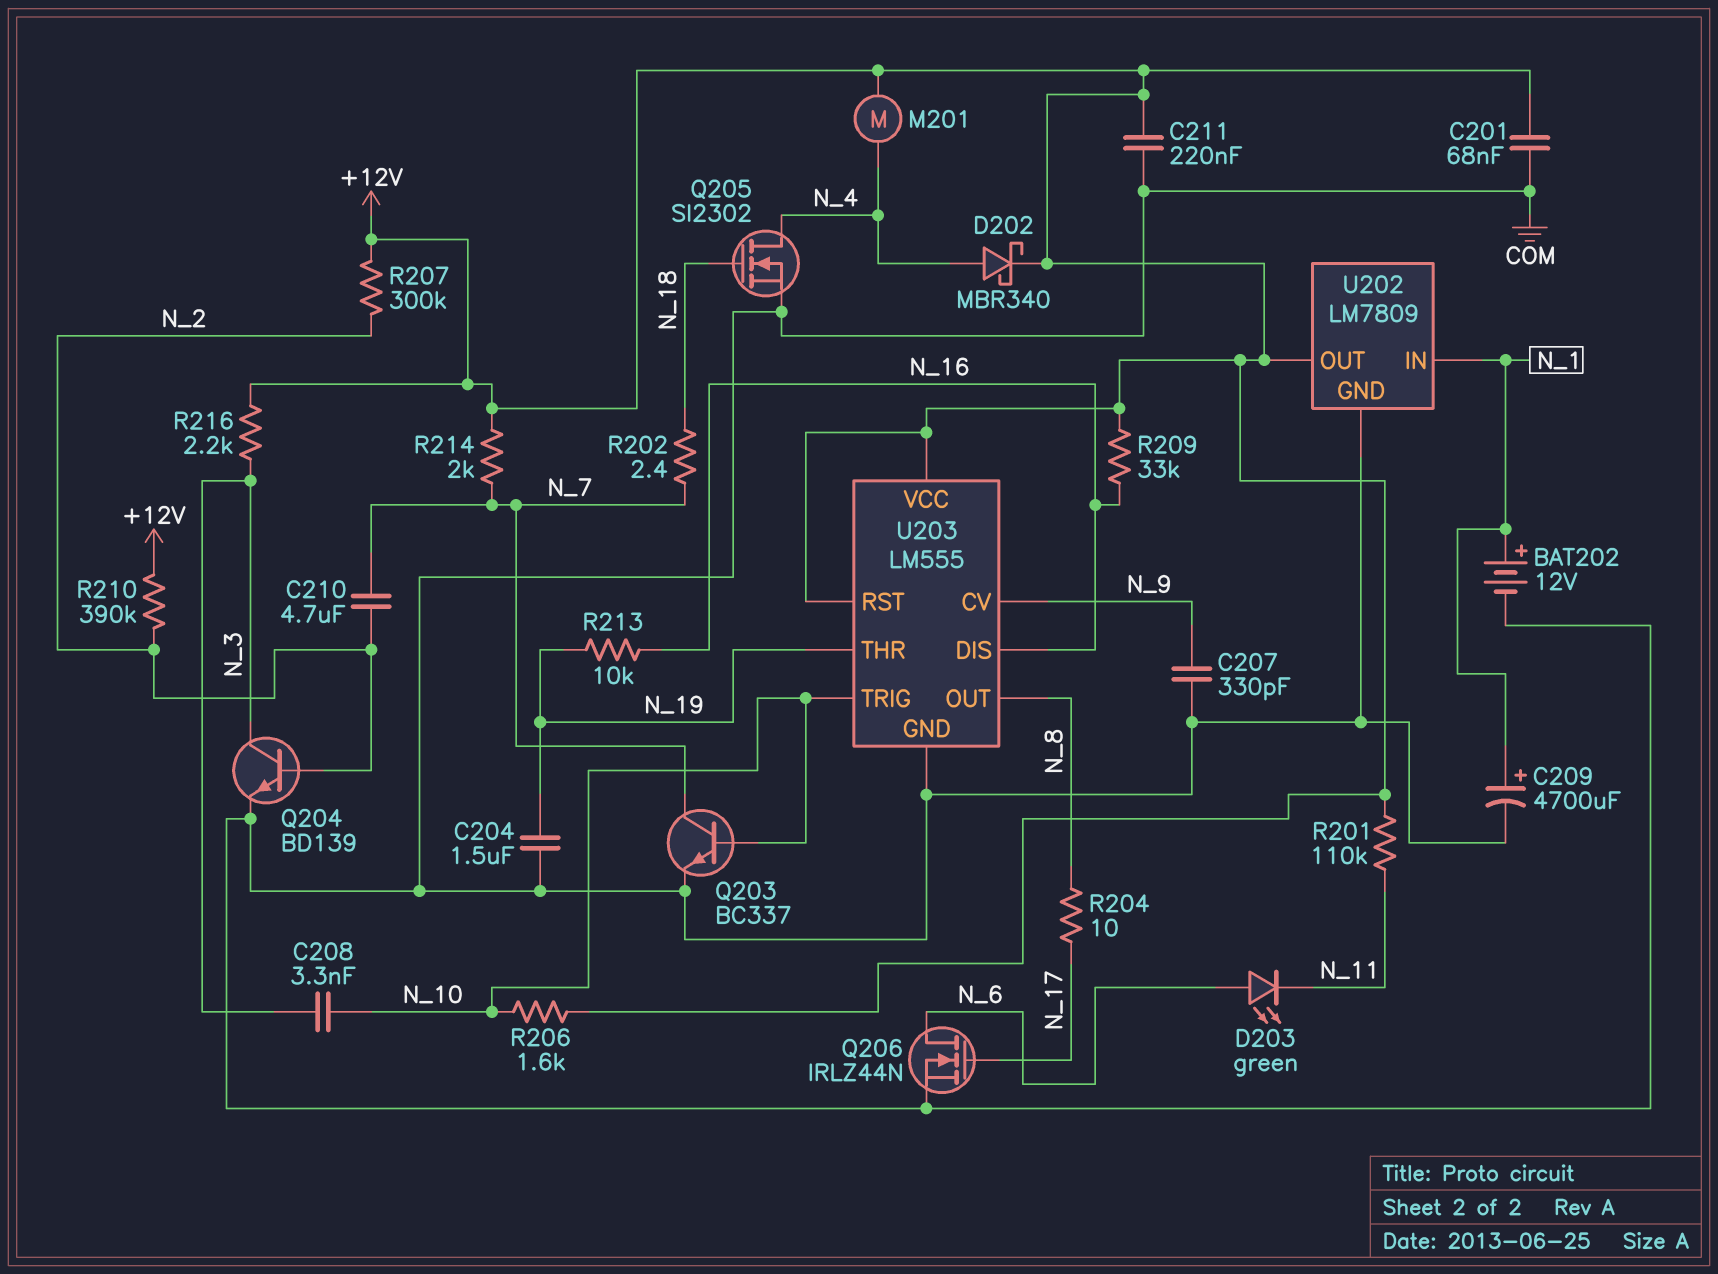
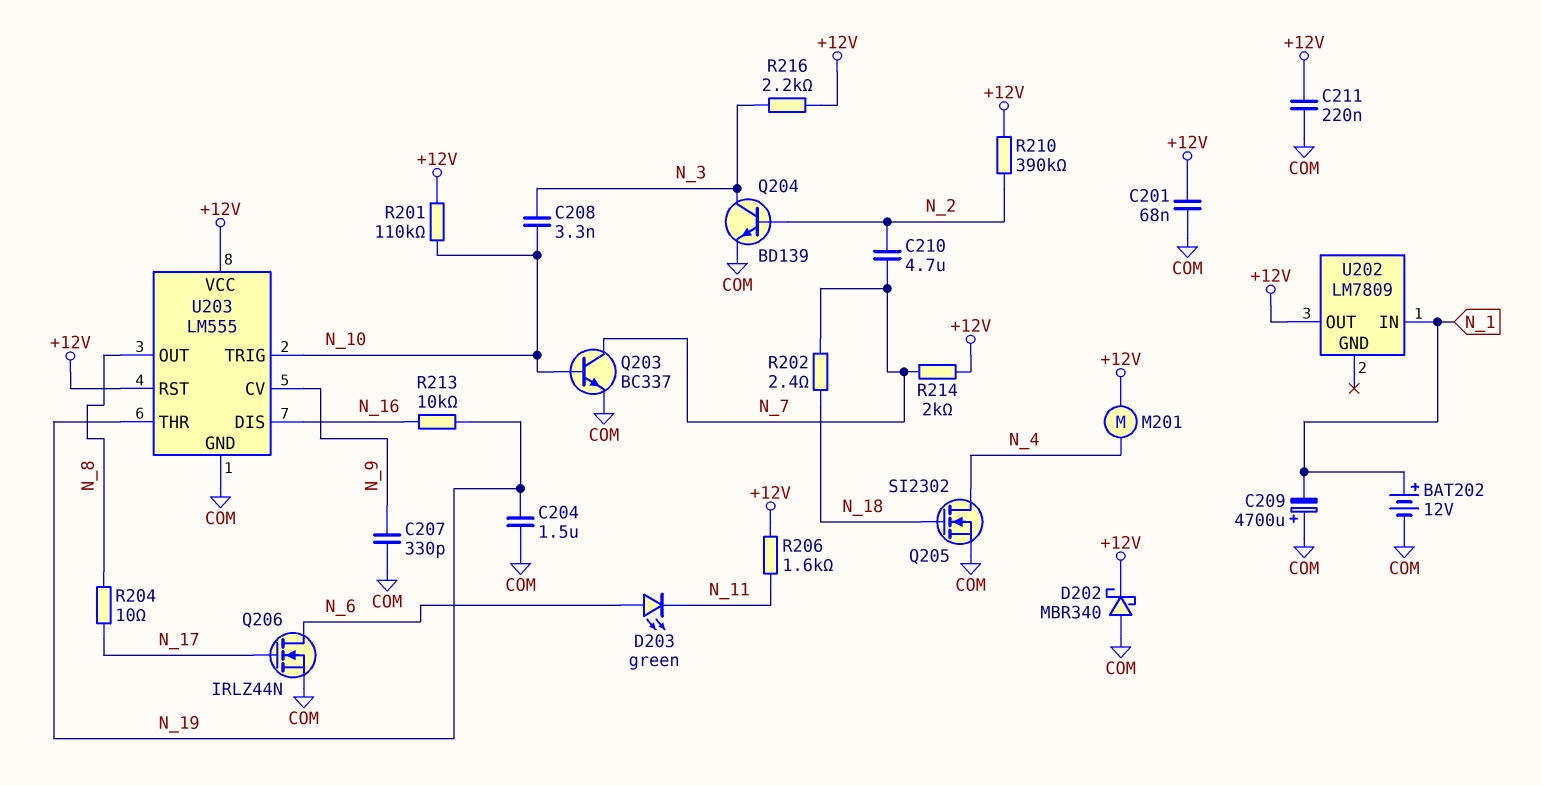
C209: 4700uF (plus N_1, minus COM) -> 4700uF (plus COM, minus N_1)
D202: schottky MBR340 (A N_4, K +12V) -> schottky MBR340 (A COM, K +12V)
R201: 110k (+12V, N_11) -> 110k (+12V, N_10)
R206: 1.6k (+12V, N_10) -> 1.6k (+12V, N_11)
R207: 300k (+12V, N_2) -> none
R209: 33k (+12V, N_16) -> none
U202 pin GND: COM -> none

